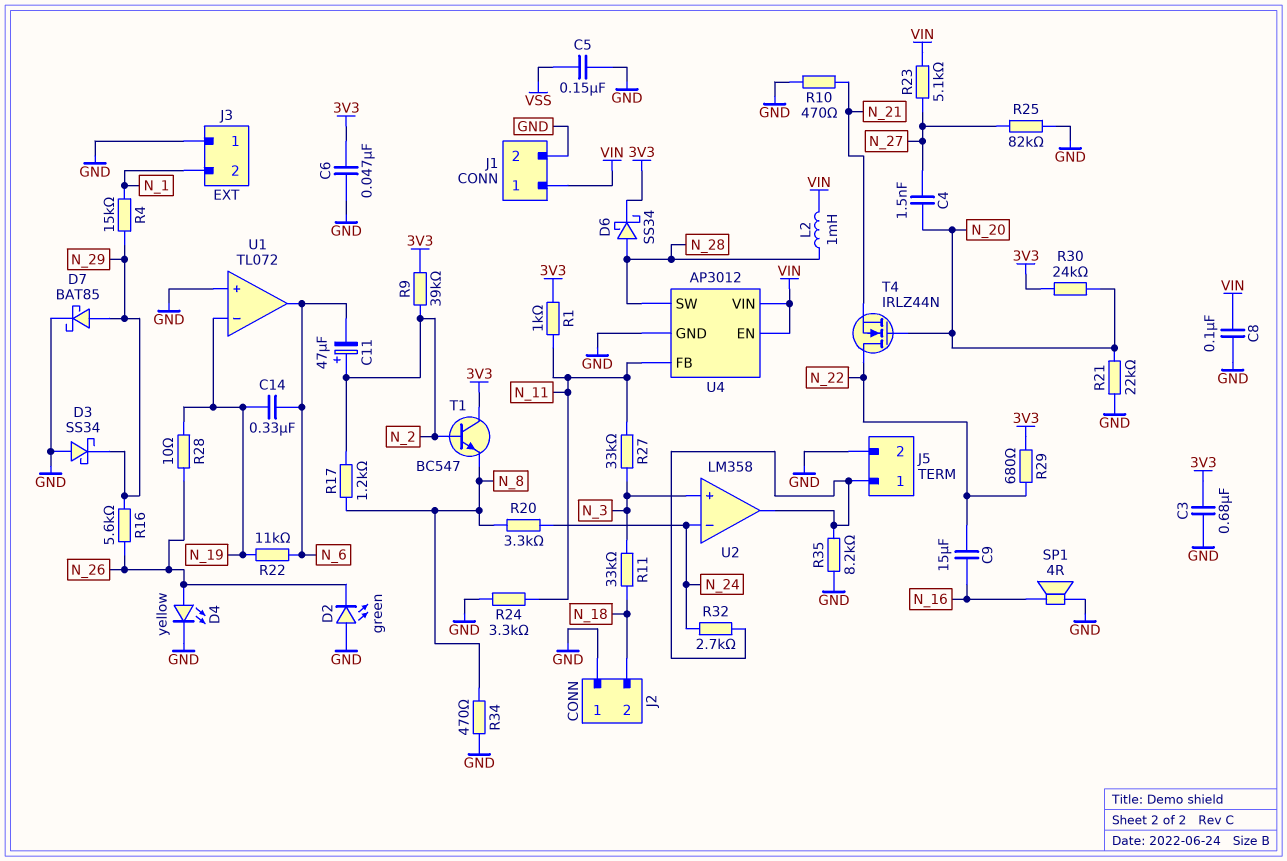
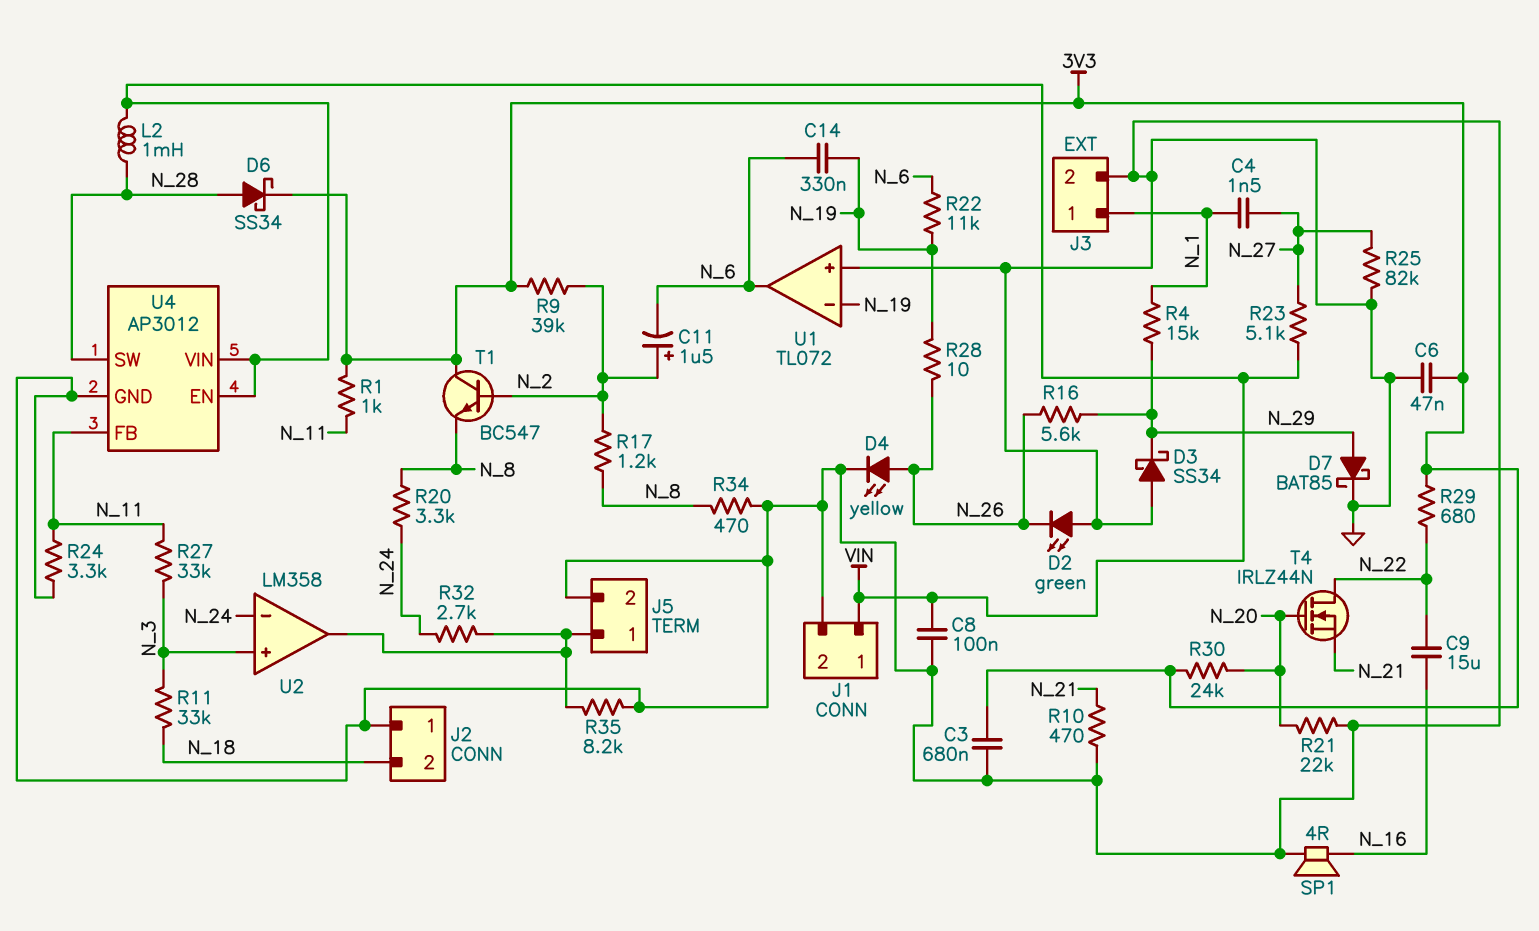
C4: 1.5nF (N_20, N_27) -> 1.5nF (N_1, N_27)
C5: 150nF (GND, VSS) -> none
C11: 47uF (plus N_2, minus N_6) -> 1.5uF (plus N_2, minus N_6)
J3 pin 1: GND -> N_1
J3 pin 2: N_1 -> GND

